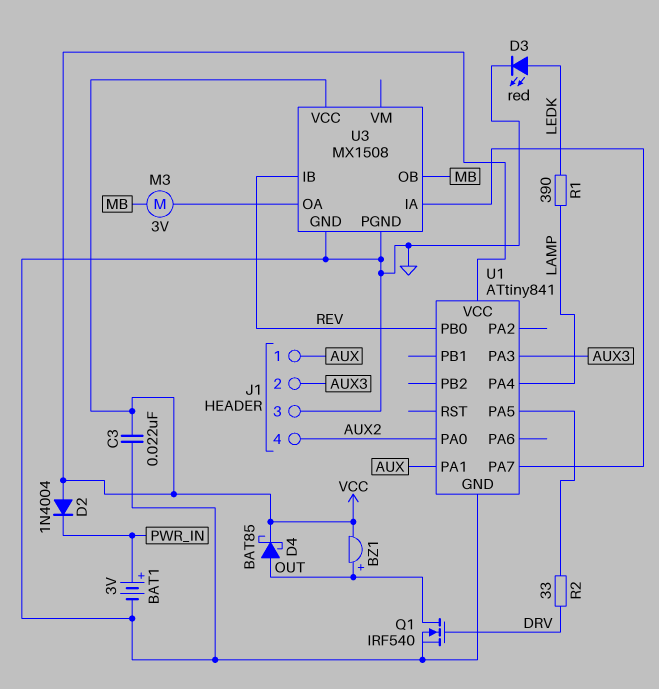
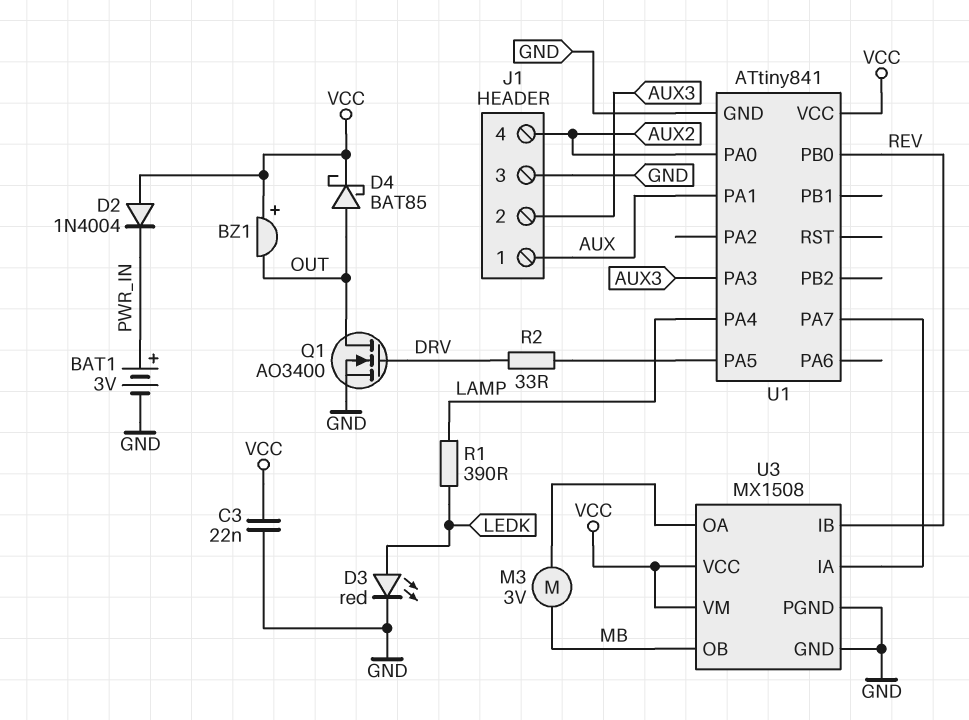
BZ1: buzzer (plus OUT, minus VCC) -> buzzer (plus VCC, minus OUT)
Q1: NMOS IRF540 (G DRV, D OUT, S GND) -> NMOS AO3400 (G DRV, D OUT, S GND)
U3 pin VM: none -> VCC

